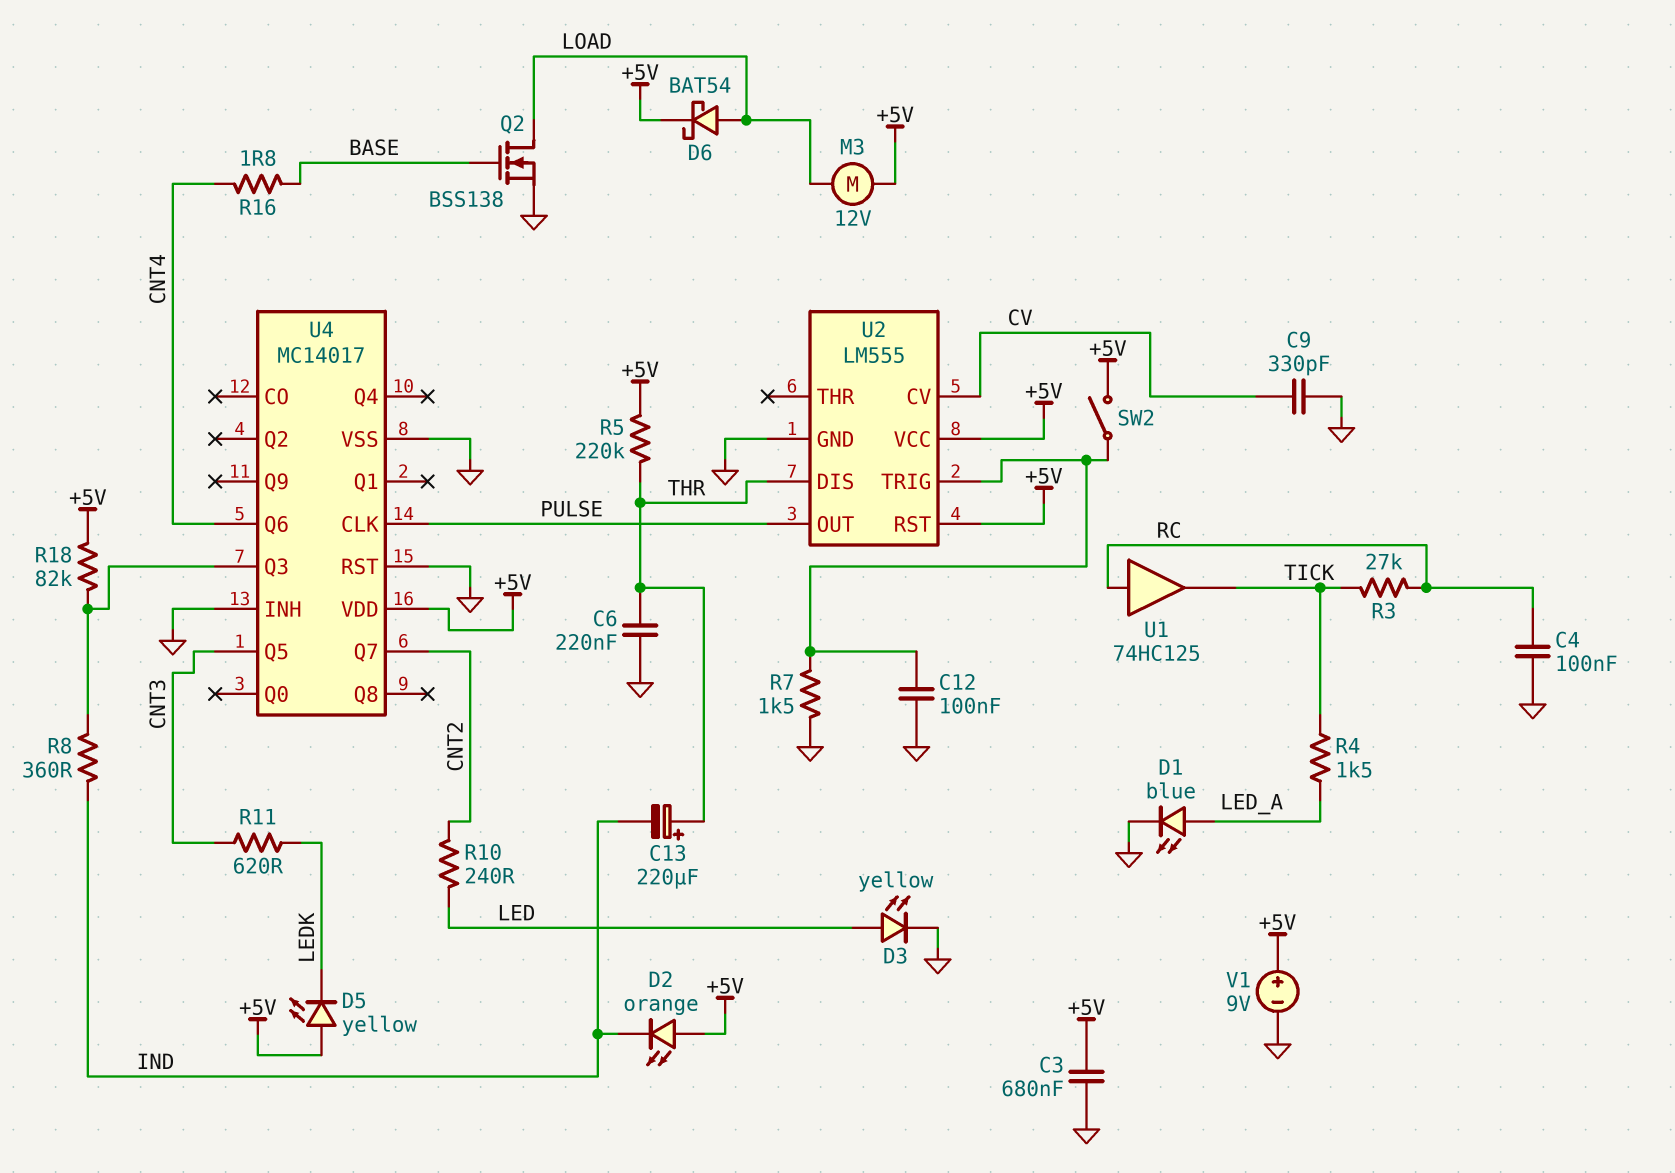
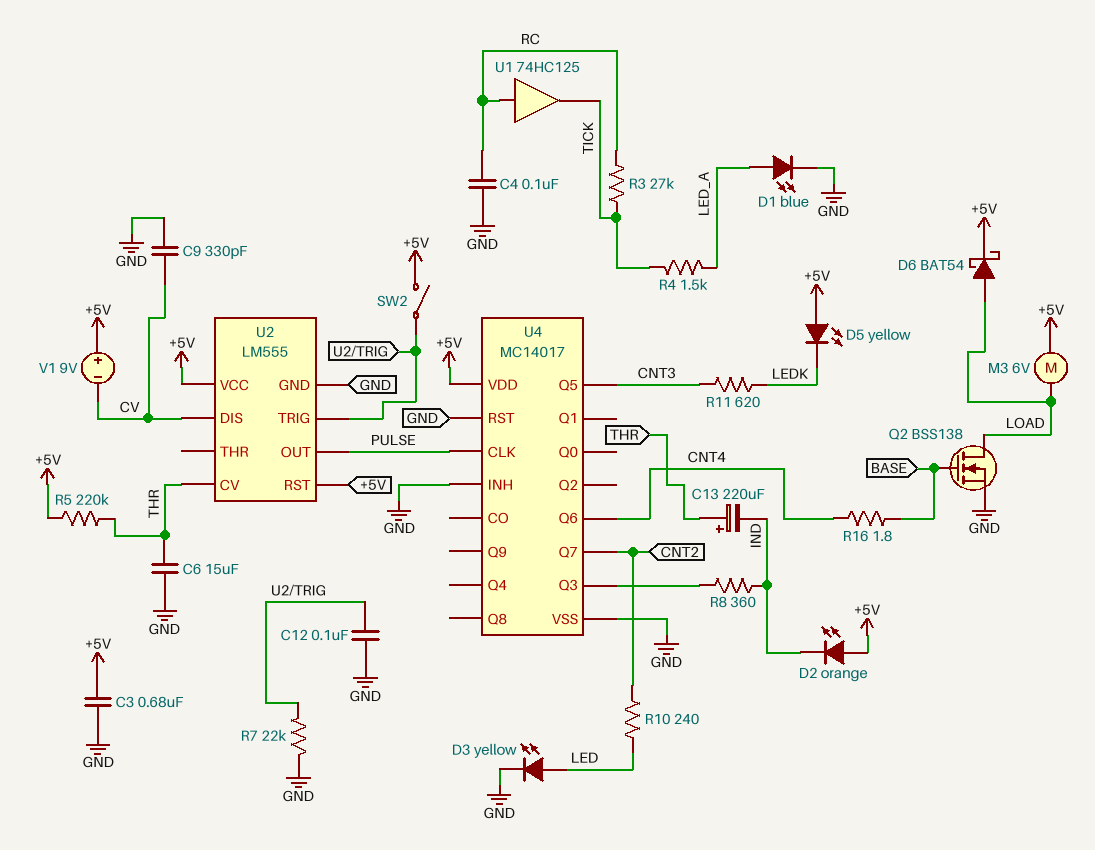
C6: 220nF (GND, THR) -> 15uF (GND, THR)
M3: motor 12V (+5V, LOAD) -> motor 6V (+5V, LOAD)
R7: 1.5k (GND, U2/TRIG) -> 22k (GND, U2/TRIG)
R18: 82k (+5V, U4/Q3) -> none
U2 pin CV: CV -> THR
U2 pin DIS: THR -> CV
V1: 9V (plus +5V, minus GND) -> 9V (plus +5V, minus CV)

